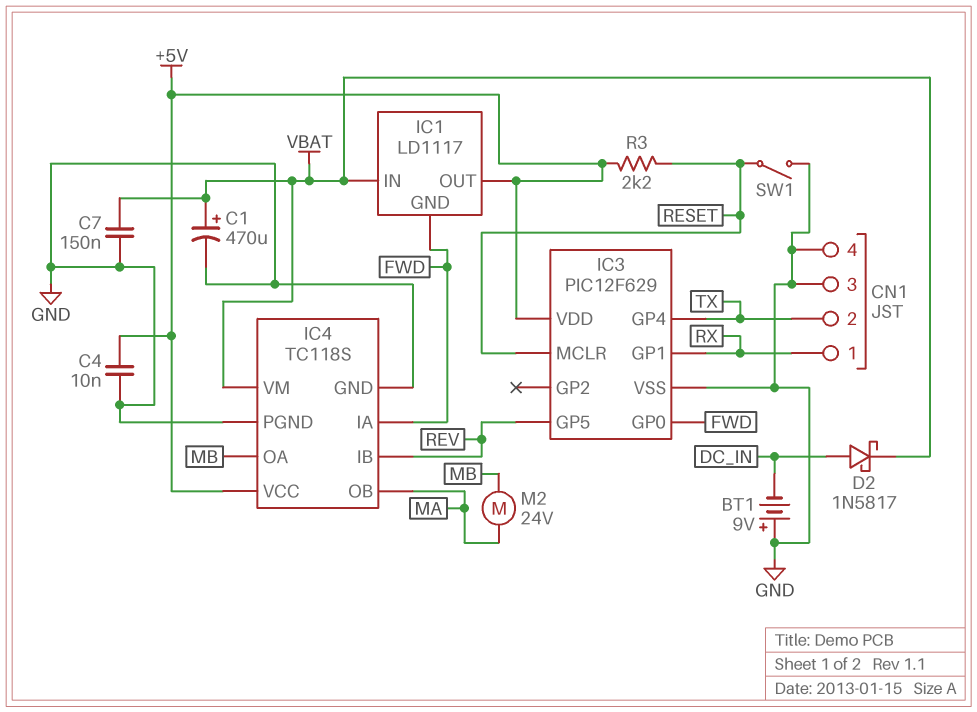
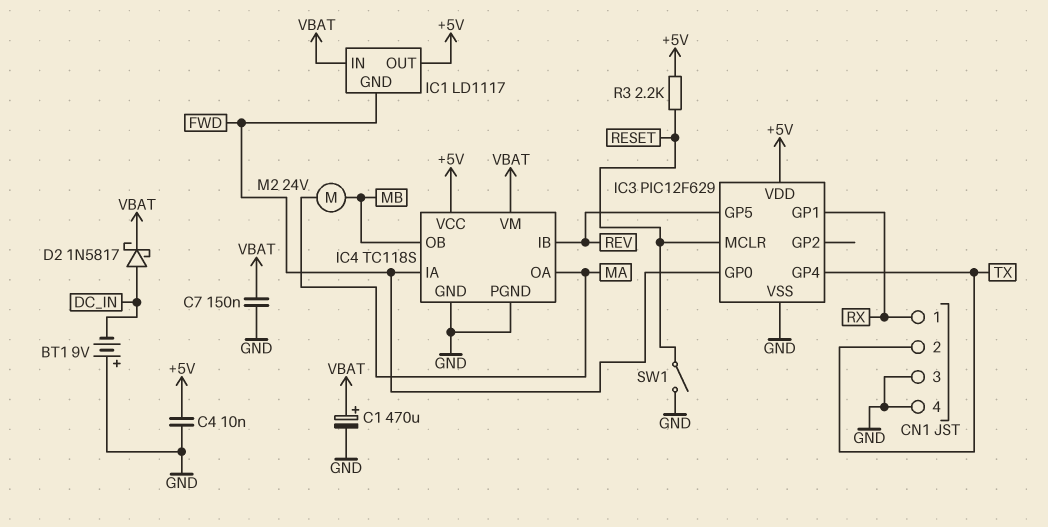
IC4 pin OA: MB -> MA
IC4 pin OB: MA -> MB

